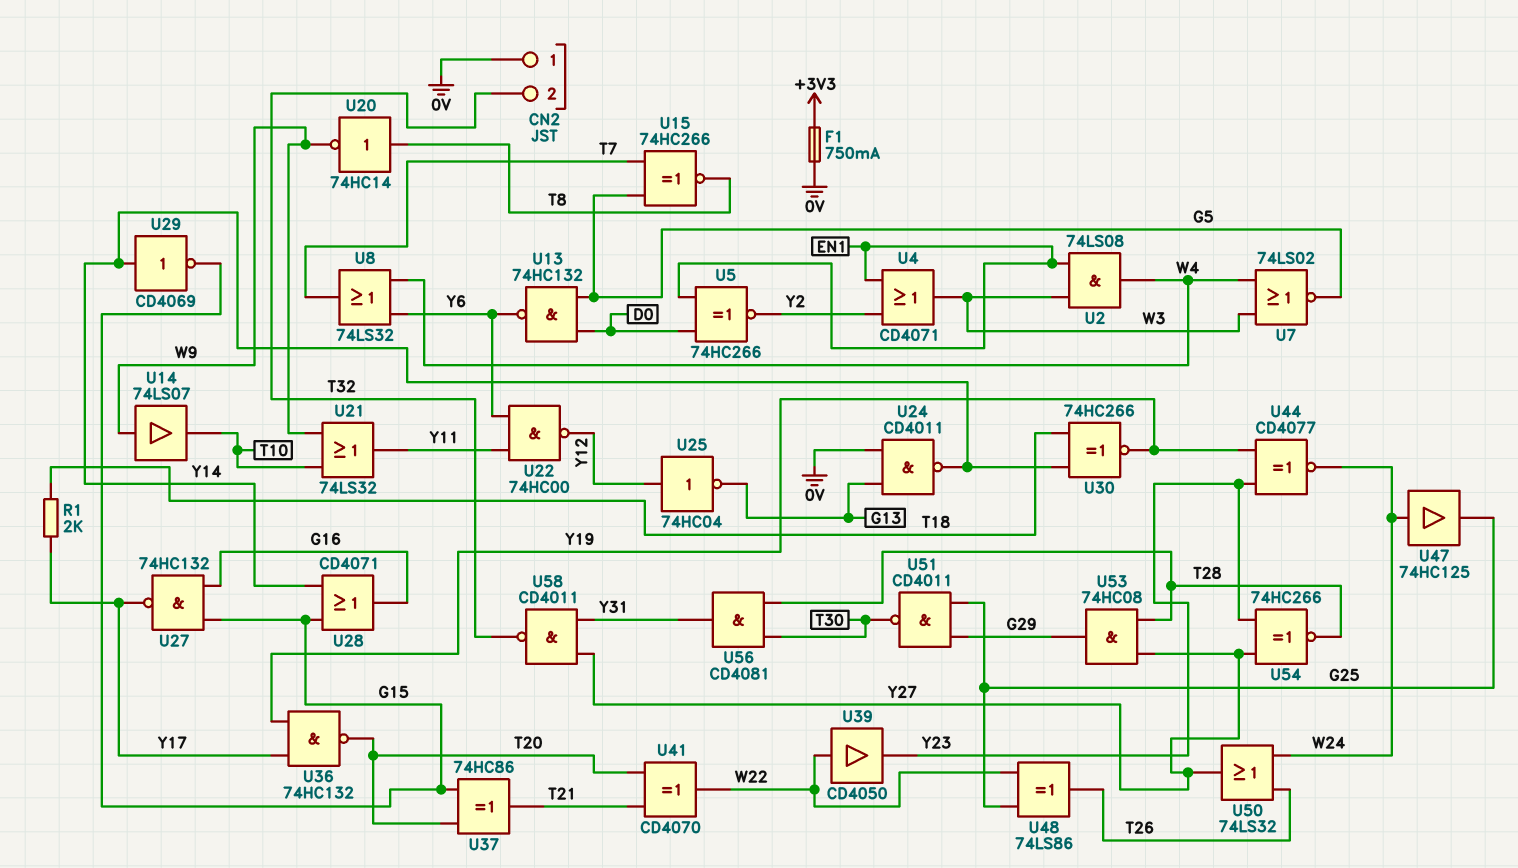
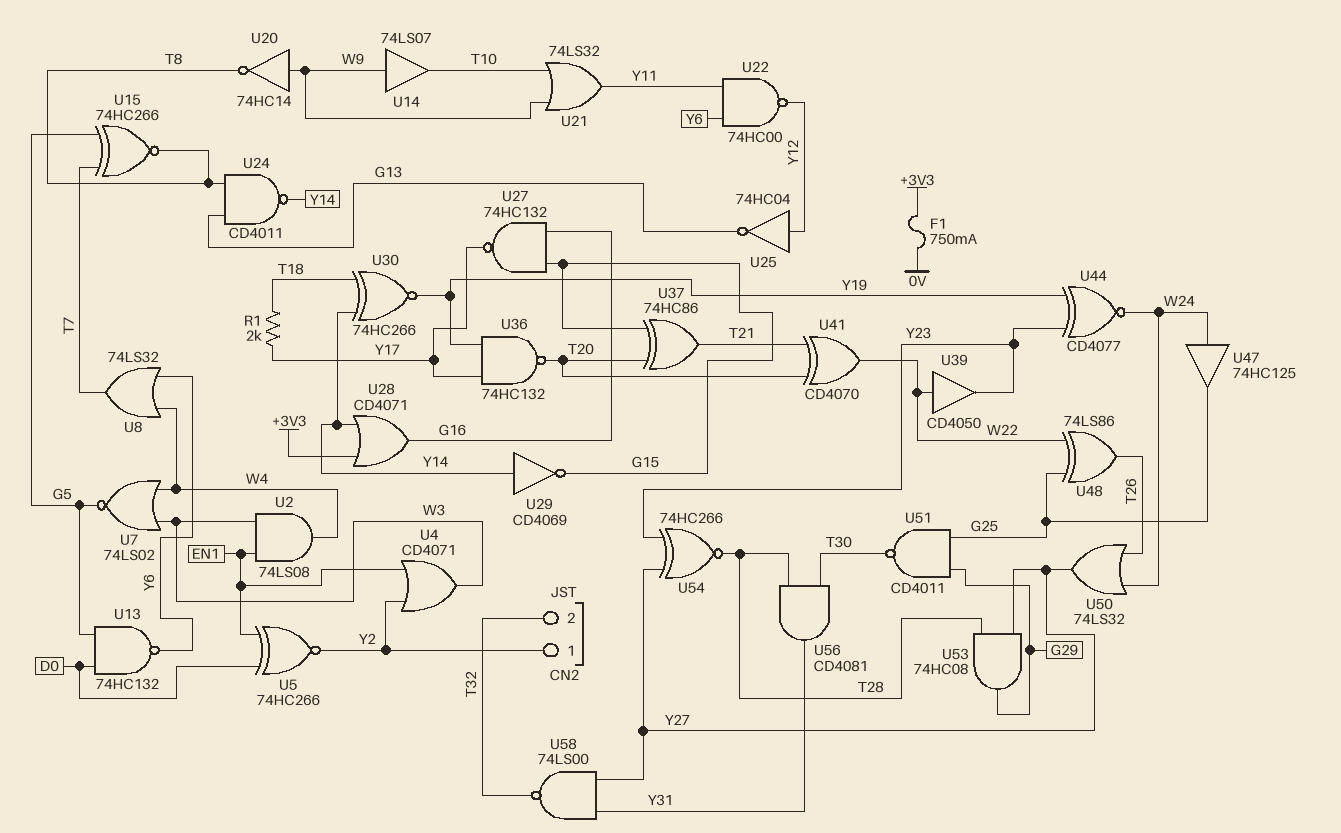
CN2 pin 1: 0V -> Y2
U20: NOT 74HC14 (in T8, out W9) -> NOT 74HC14 (in W9, out T8)
U24: NAND CD4011 (in 0V, in G13, out Y14) -> NAND CD4011 (in G13, in T8, out Y14)
U28: OR CD4071 (in G15, in Y14, out G16) -> OR CD4071 (in +3V3, in Y14, out G16)
U58: NAND CD4011 (in Y27, in Y31, out T32) -> NAND 74LS00 (in Y27, in Y31, out T32)

